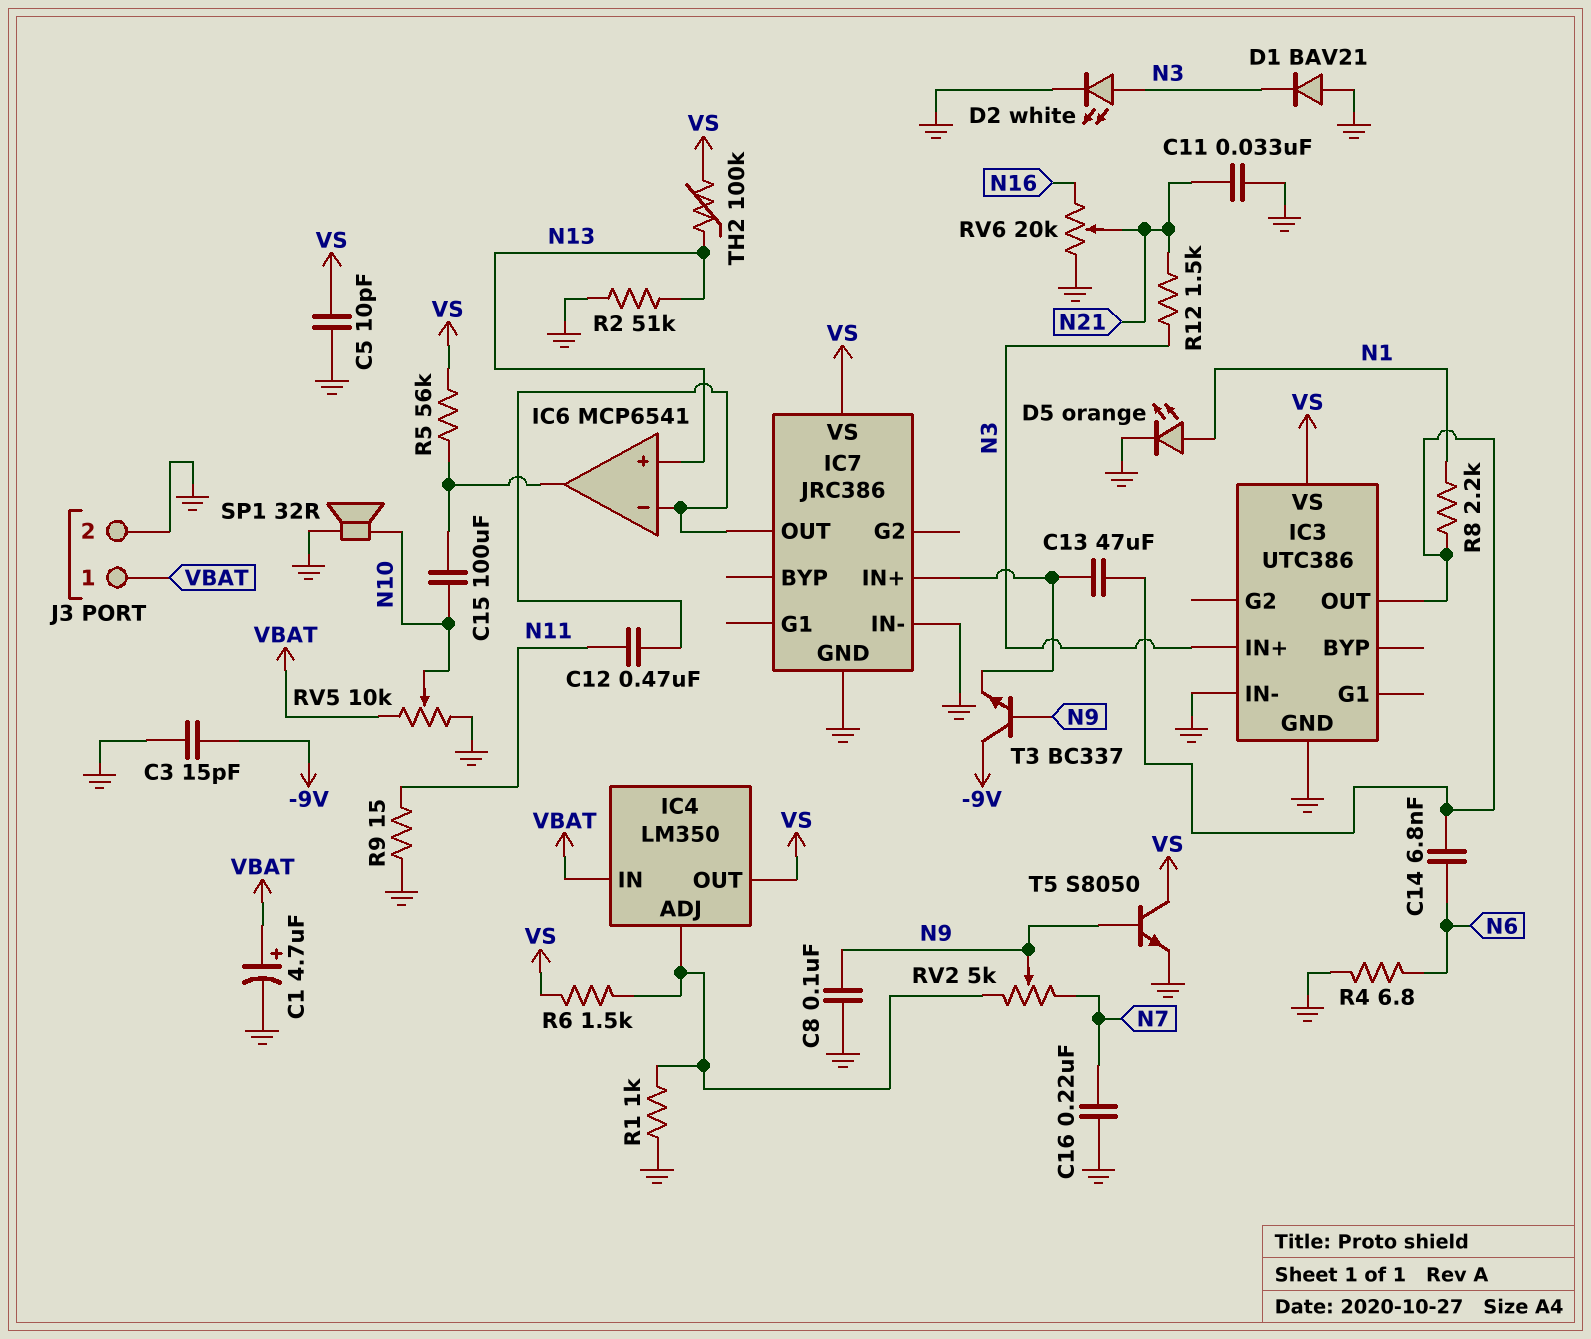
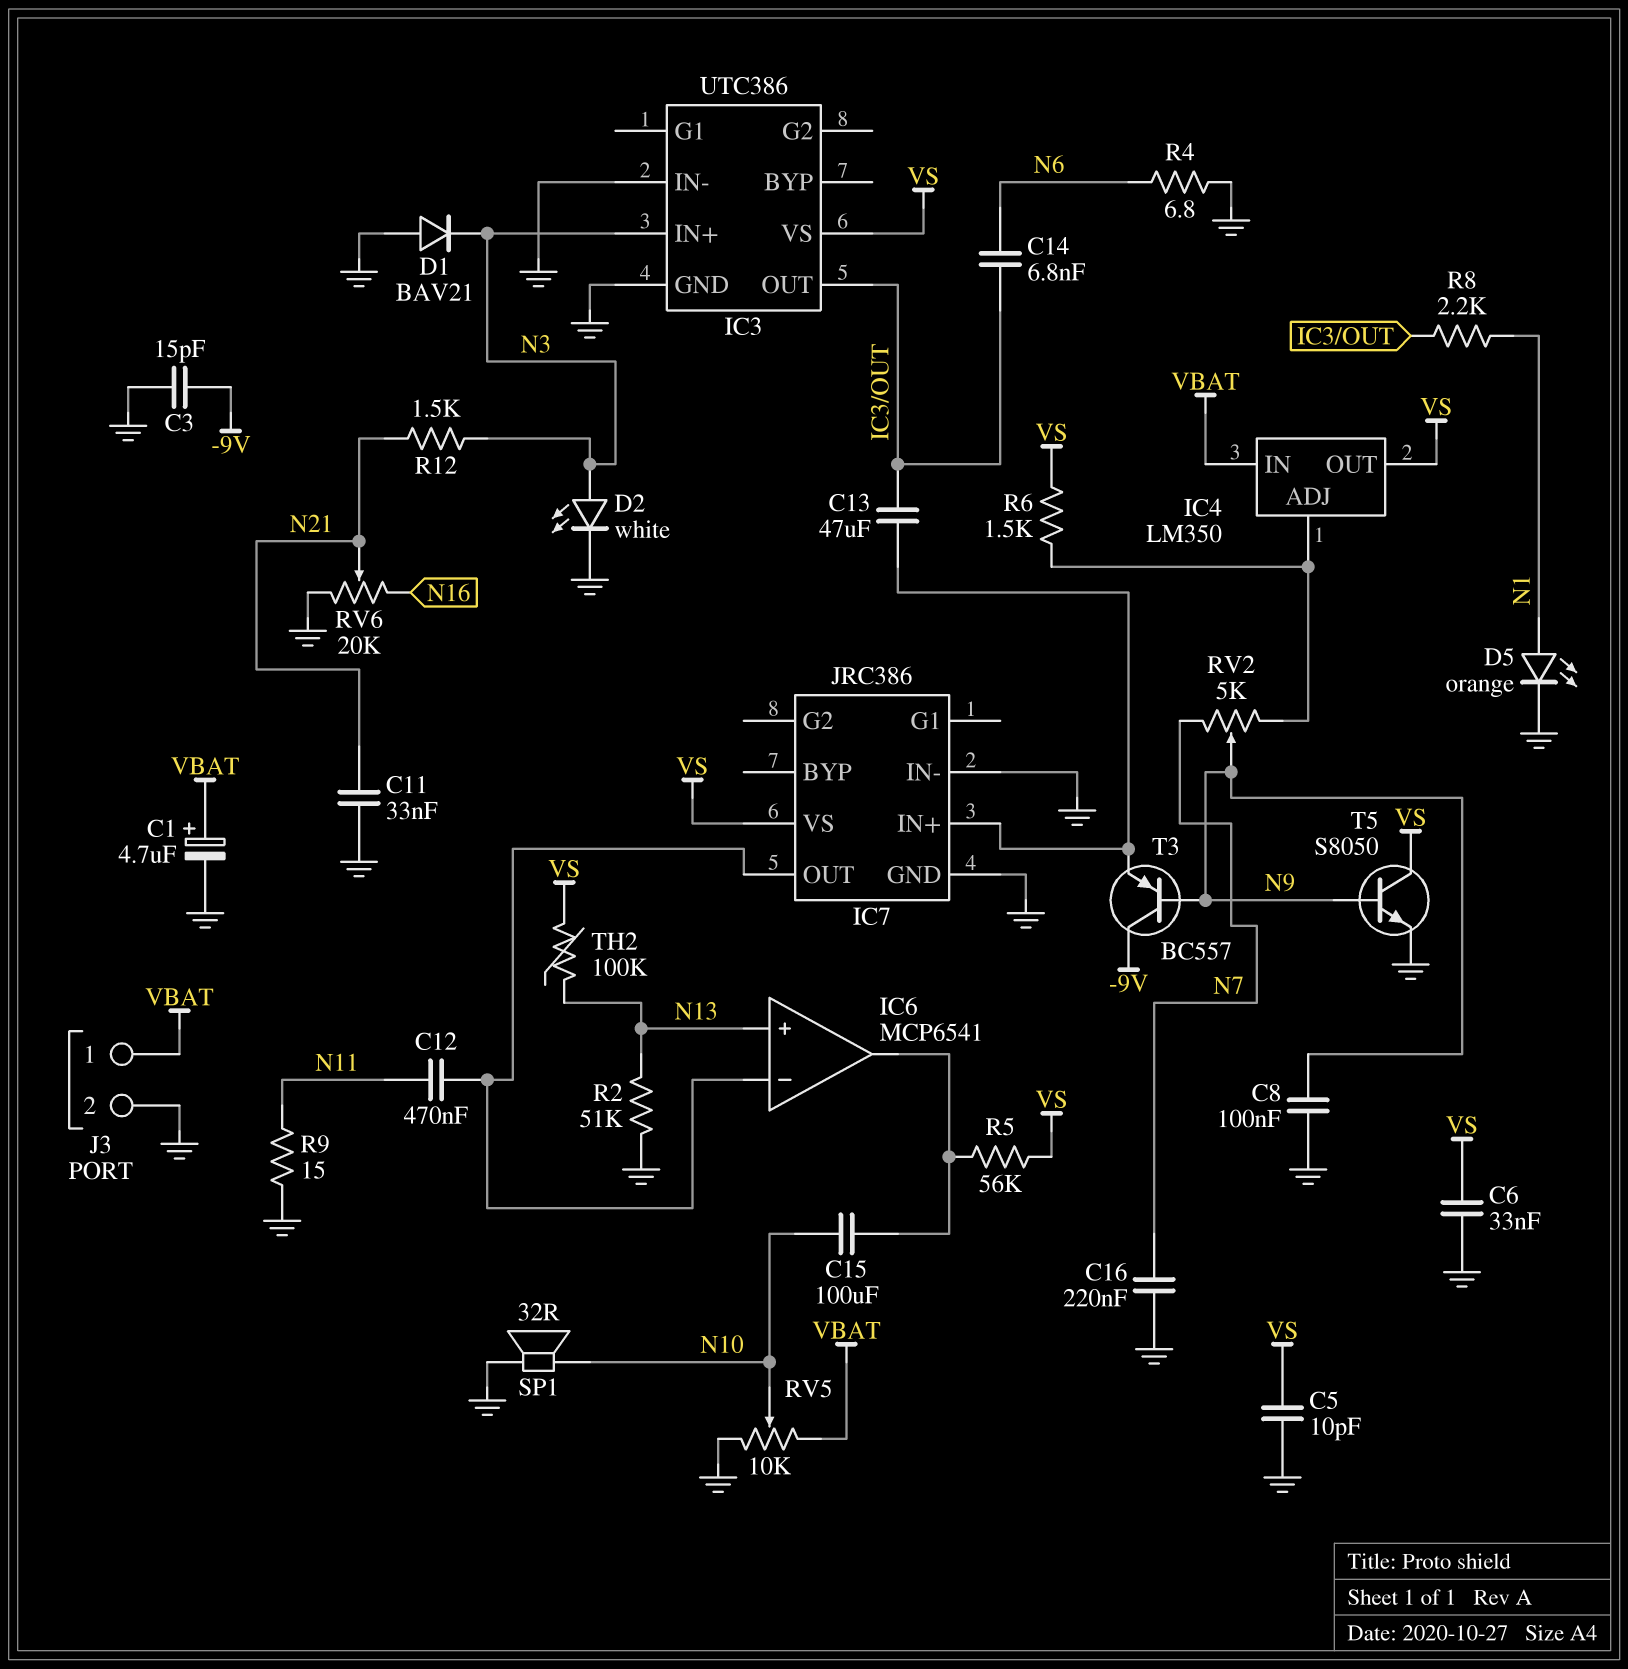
C6: none -> 33nF (GND, VS)
R1: 1k (GND, IC4/ADJ) -> none
T3: NPN BC337 (B N9, C -9V, E IC7/IN+) -> PNP BC557 (B N9, C -9V, E IC7/IN+)

